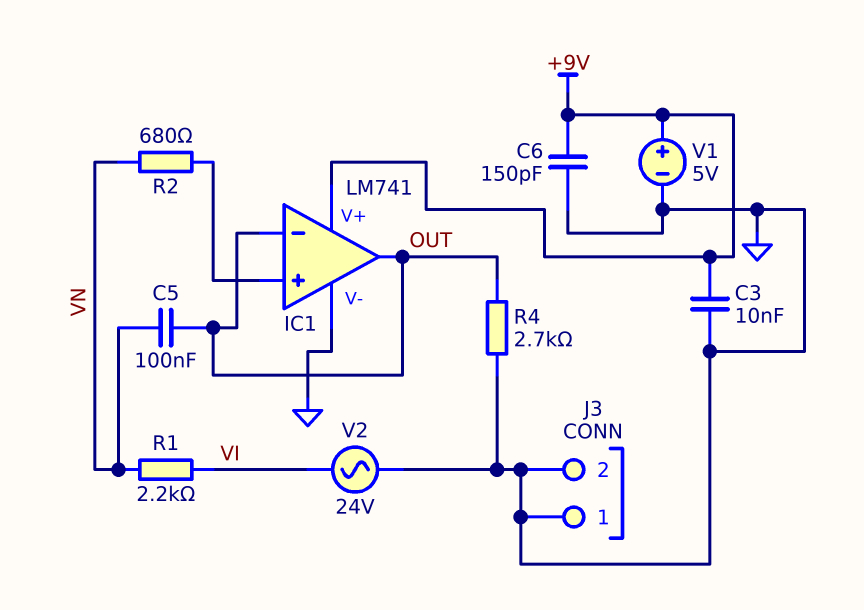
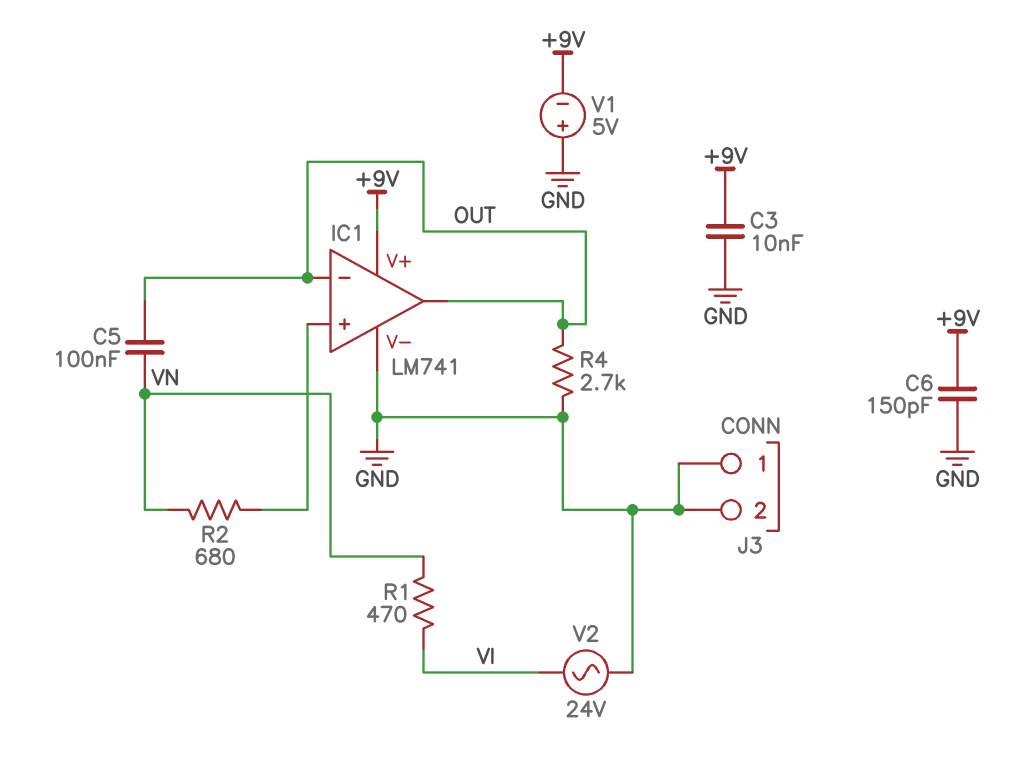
R1: 2.2k (VI, VN) -> 470 (VI, VN)
V1: 5V (plus +9V, minus GND) -> 5V (plus GND, minus +9V)

